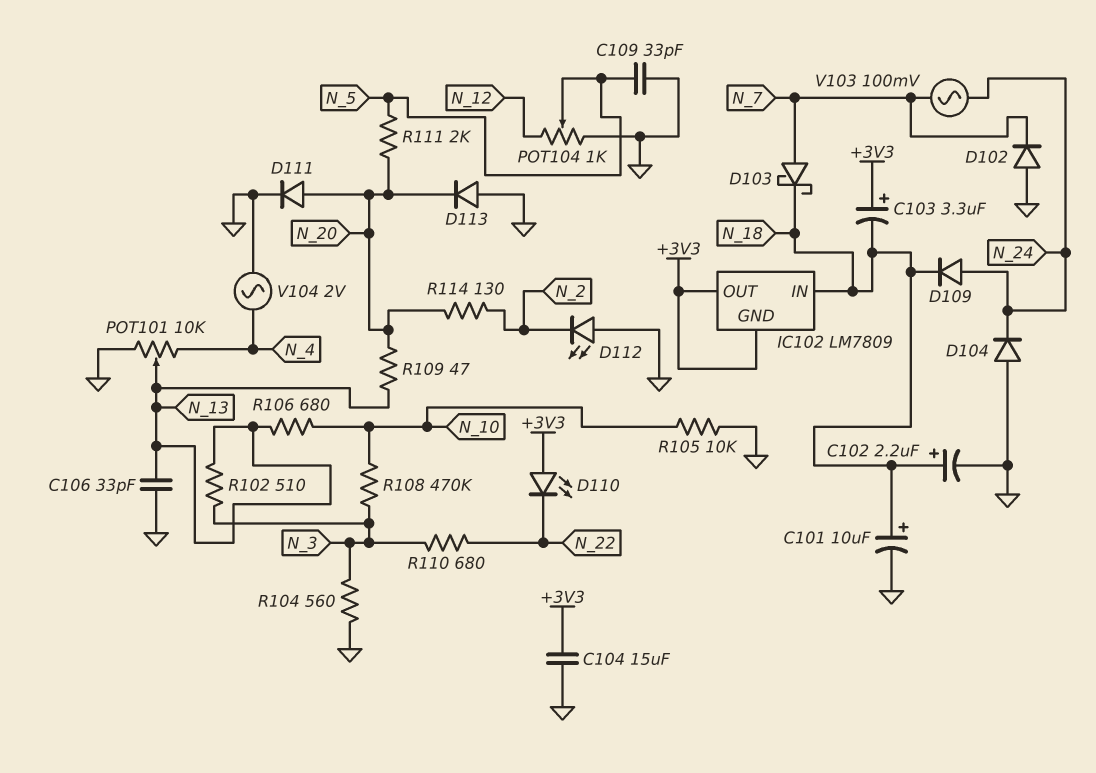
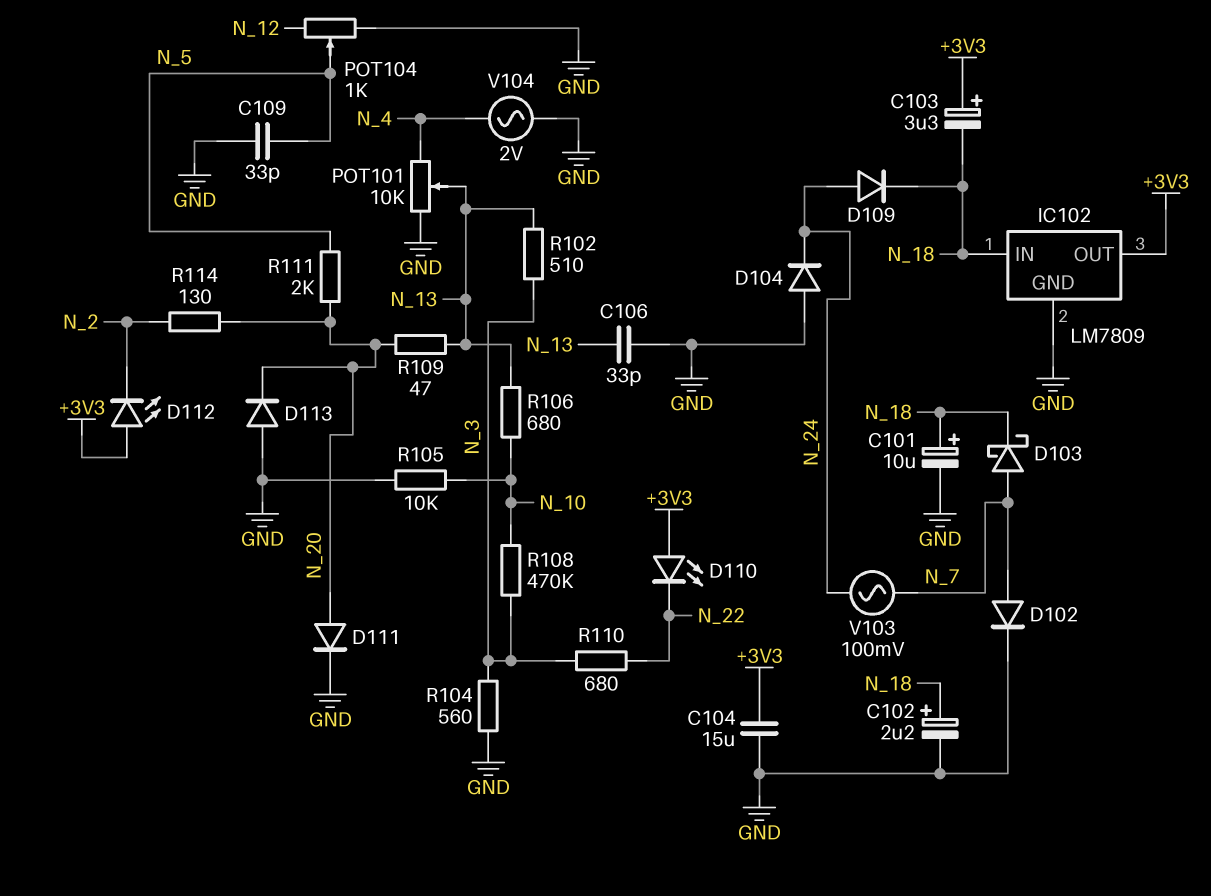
D102: diode (A GND, K N_7) -> diode (A N_7, K GND)
D112: LED (A GND, K N_2) -> LED (A +3V3, K N_2)
IC102 pin GND: +3V3 -> GND

